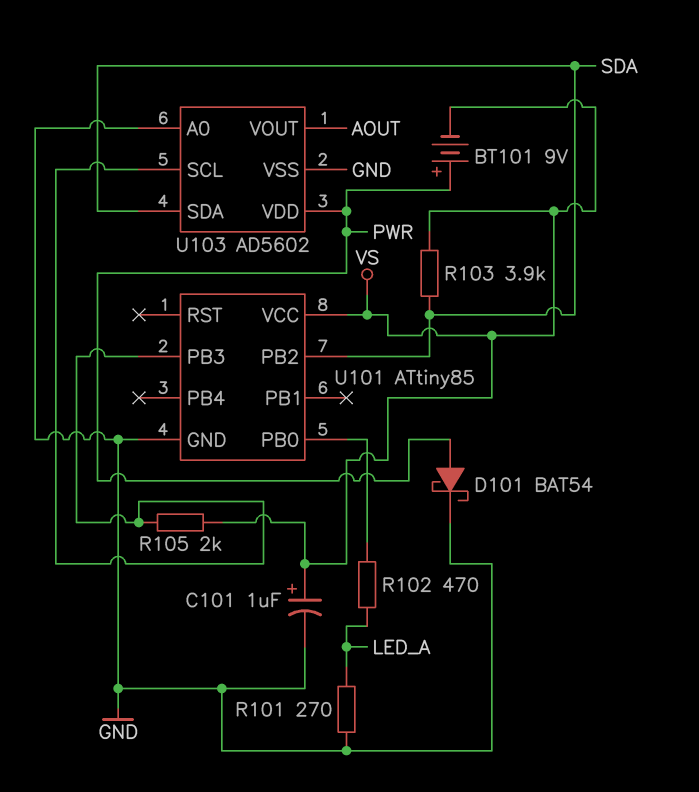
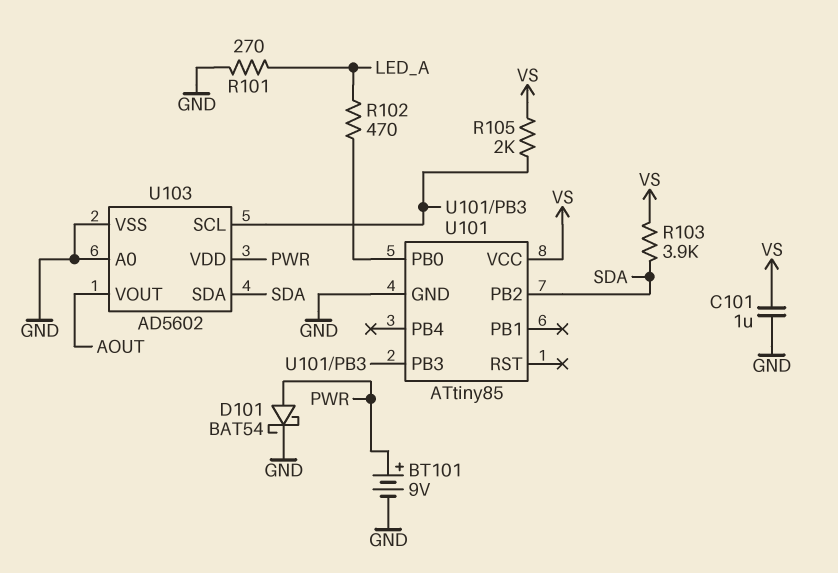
BT101: 9V (plus PWR, minus VS) -> 9V (plus PWR, minus GND)
C101: 1uF (plus VS, minus GND) -> 1uF (GND, VS)

